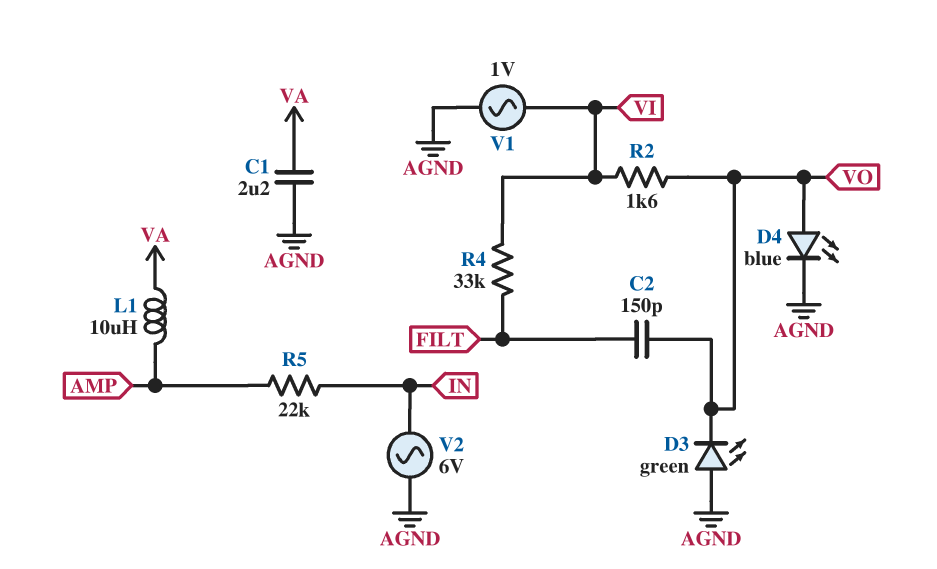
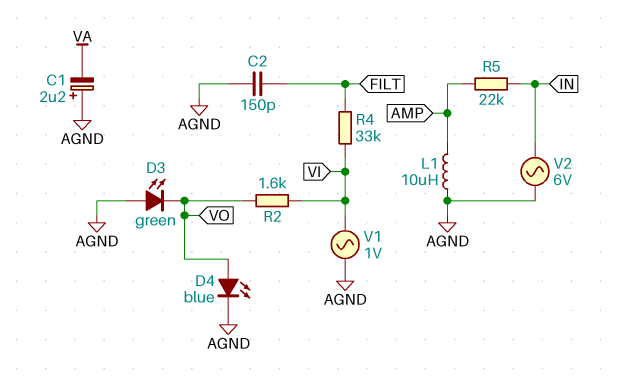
C1: 2.2uF (AGND, VA) -> 2.2uF (plus AGND, minus VA)
C2: 150pF (FILT, VO) -> 150pF (AGND, FILT)
L1: 10uH (AMP, VA) -> 10uH (AGND, AMP)

